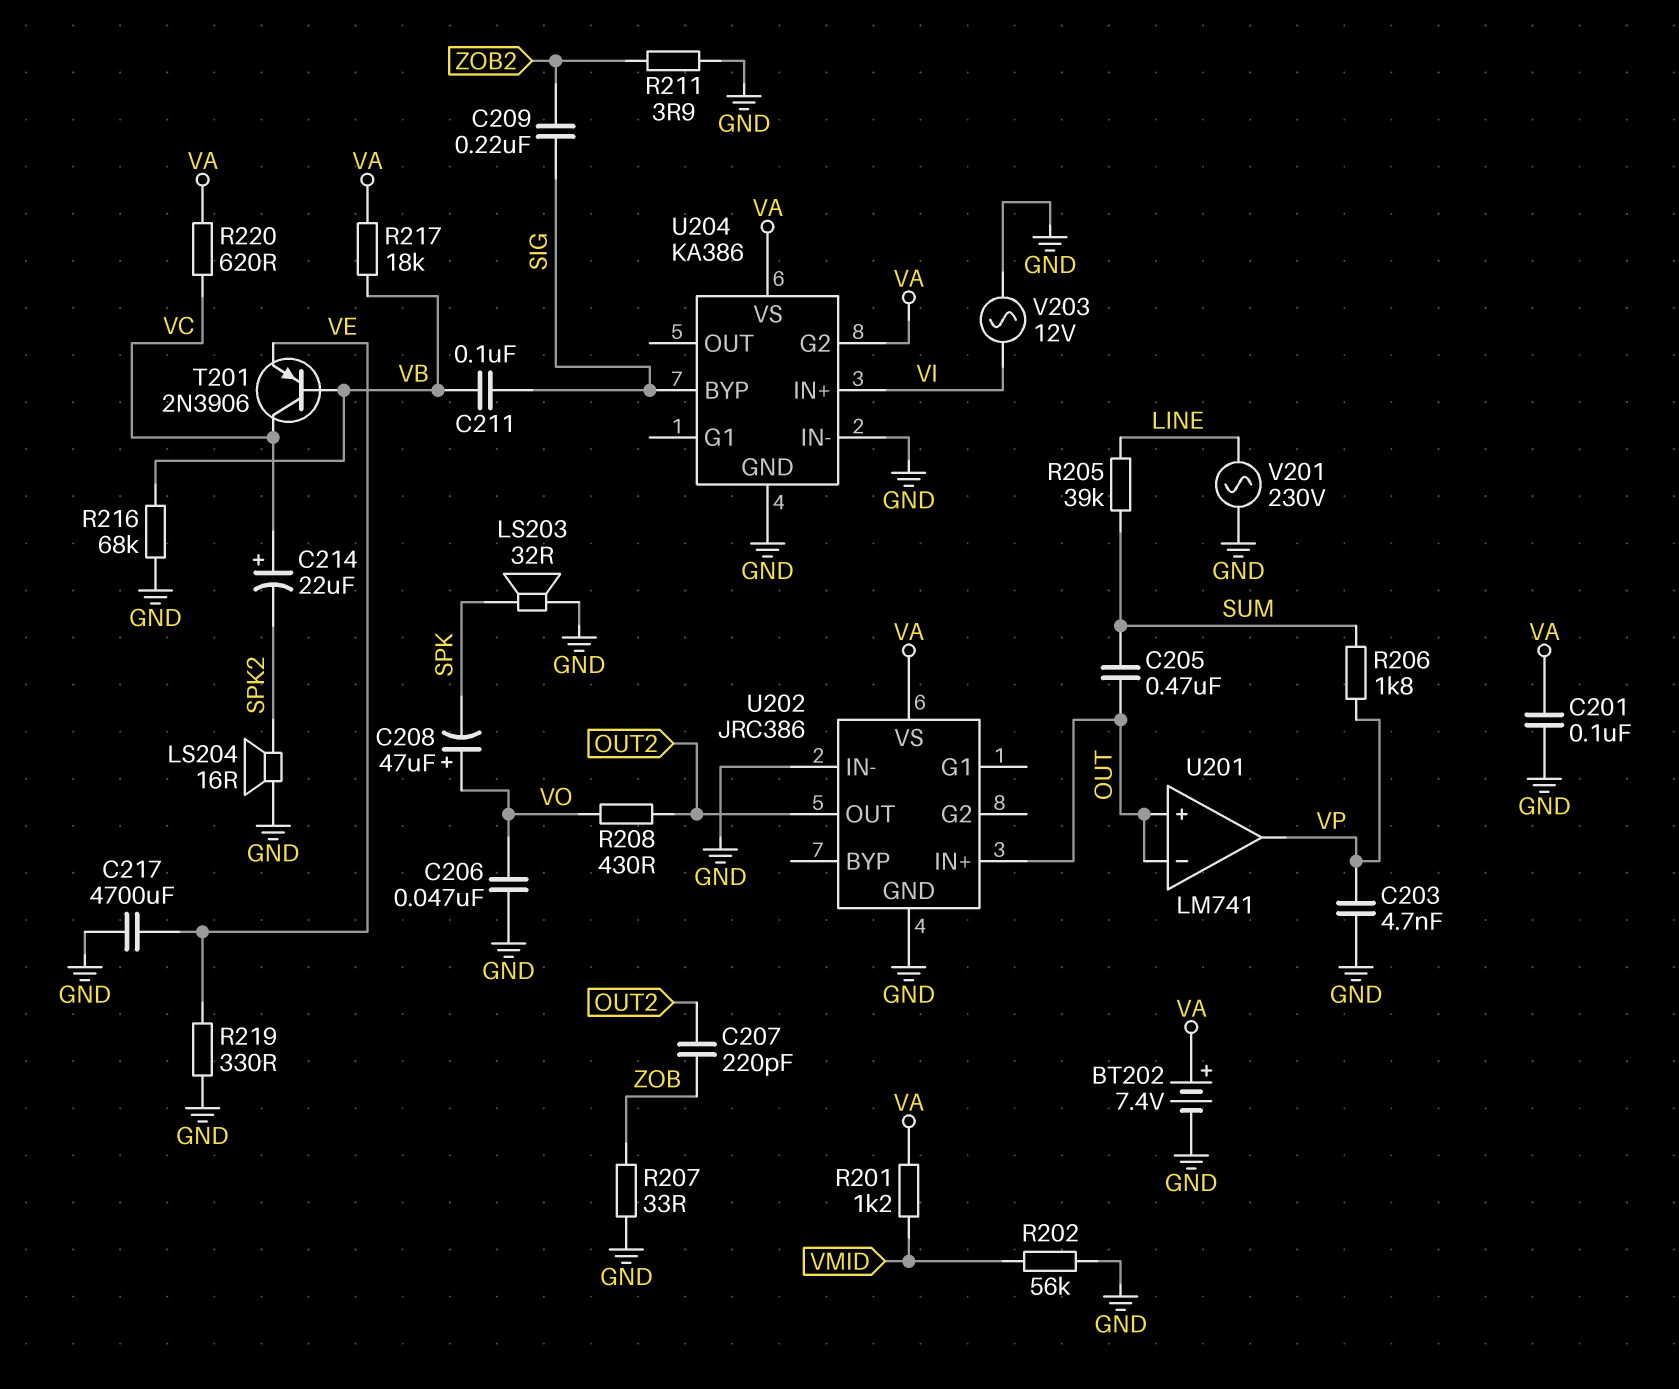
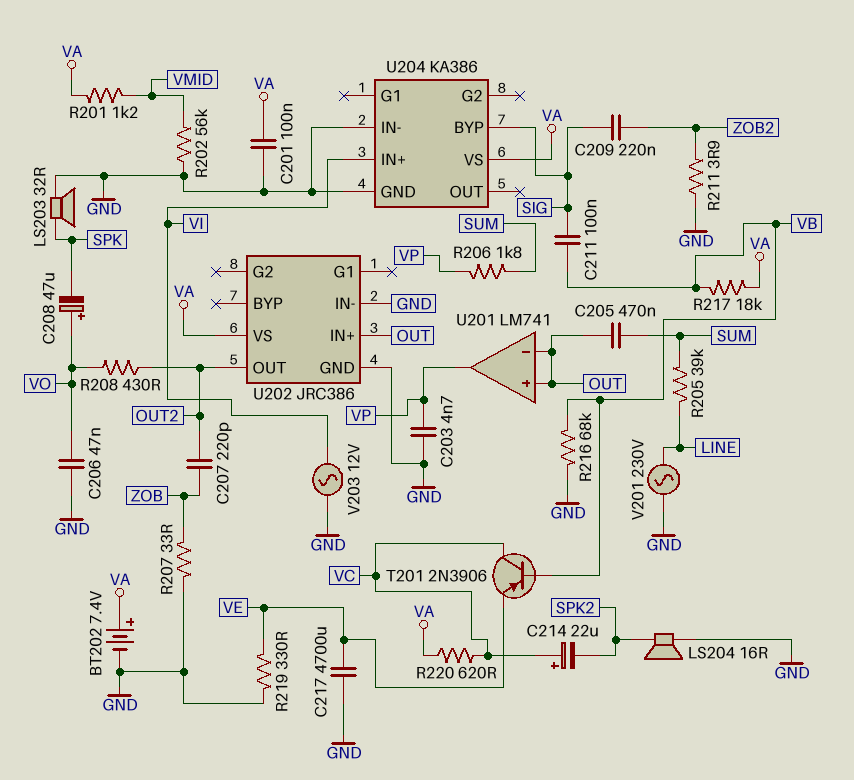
U204 pin G2: VA -> none

